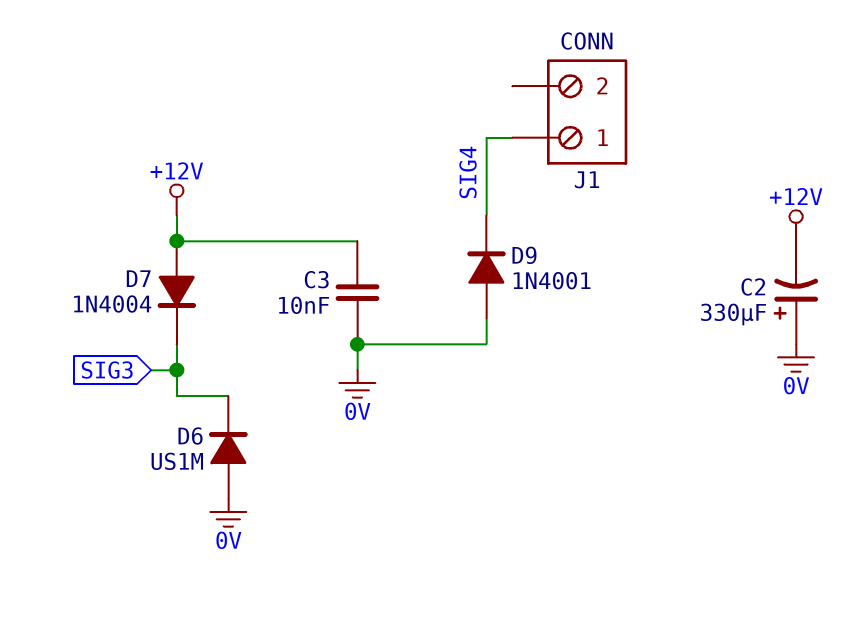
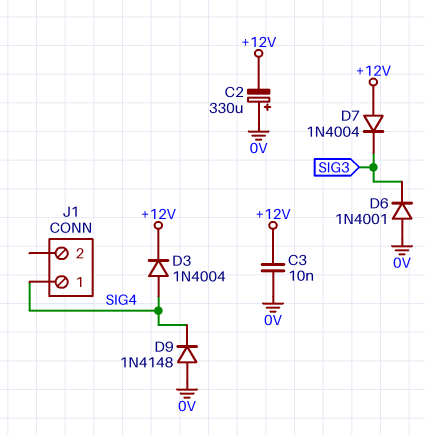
D3: none -> diode 1N4004 (A SIG4, K +12V)
D6: diode US1M (A 0V, K SIG3) -> diode 1N4001 (A 0V, K SIG3)
D9: diode 1N4001 (A 0V, K SIG4) -> diode 1N4148 (A 0V, K SIG4)

